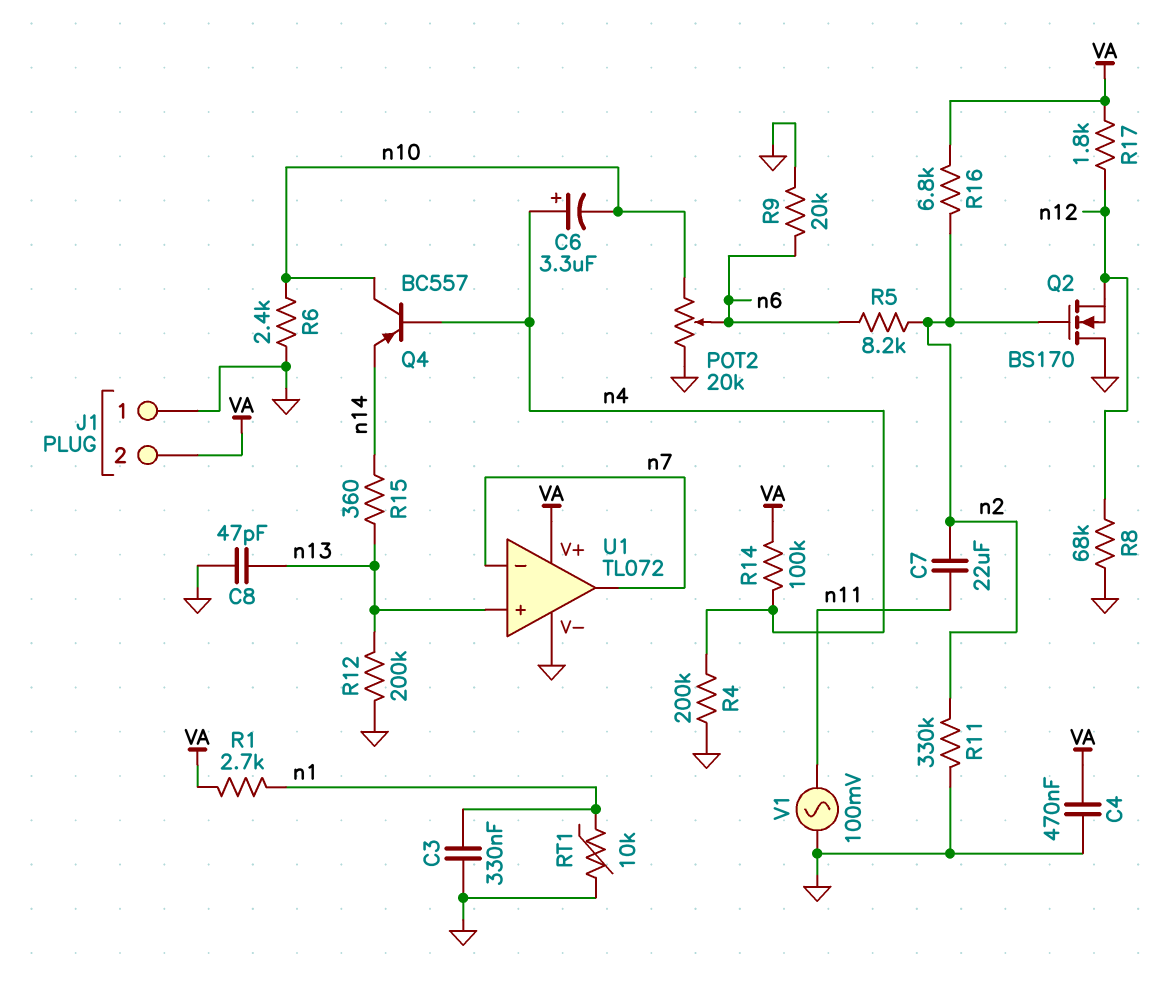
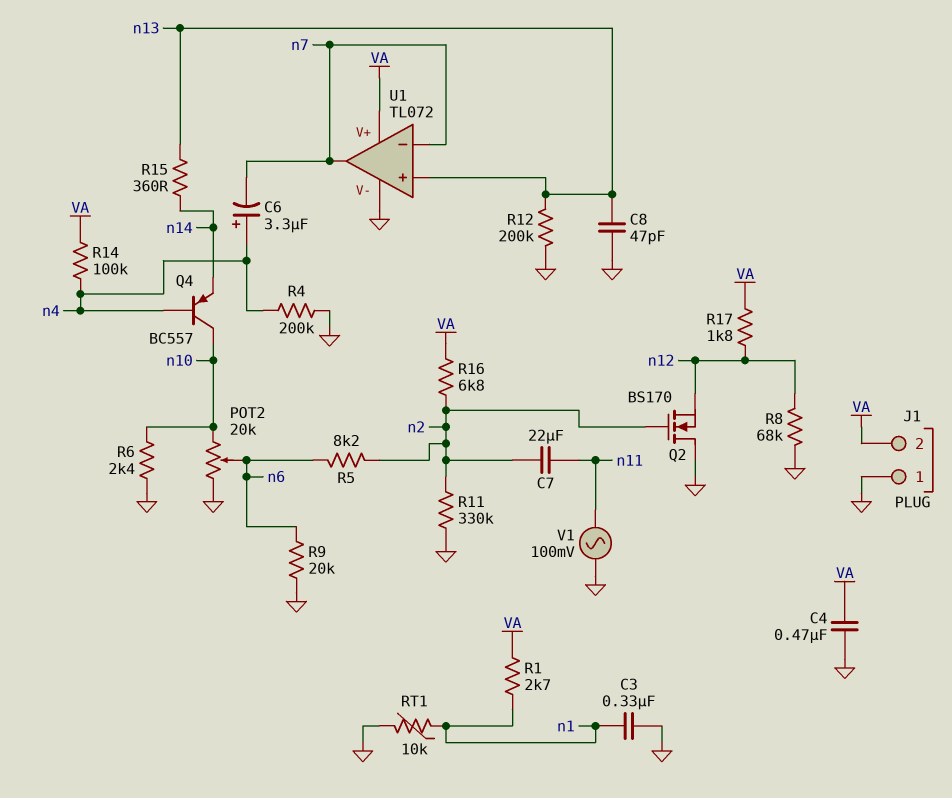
C6: 3.3uF (plus n4, minus n10) -> 3.3uF (plus n4, minus n7)

